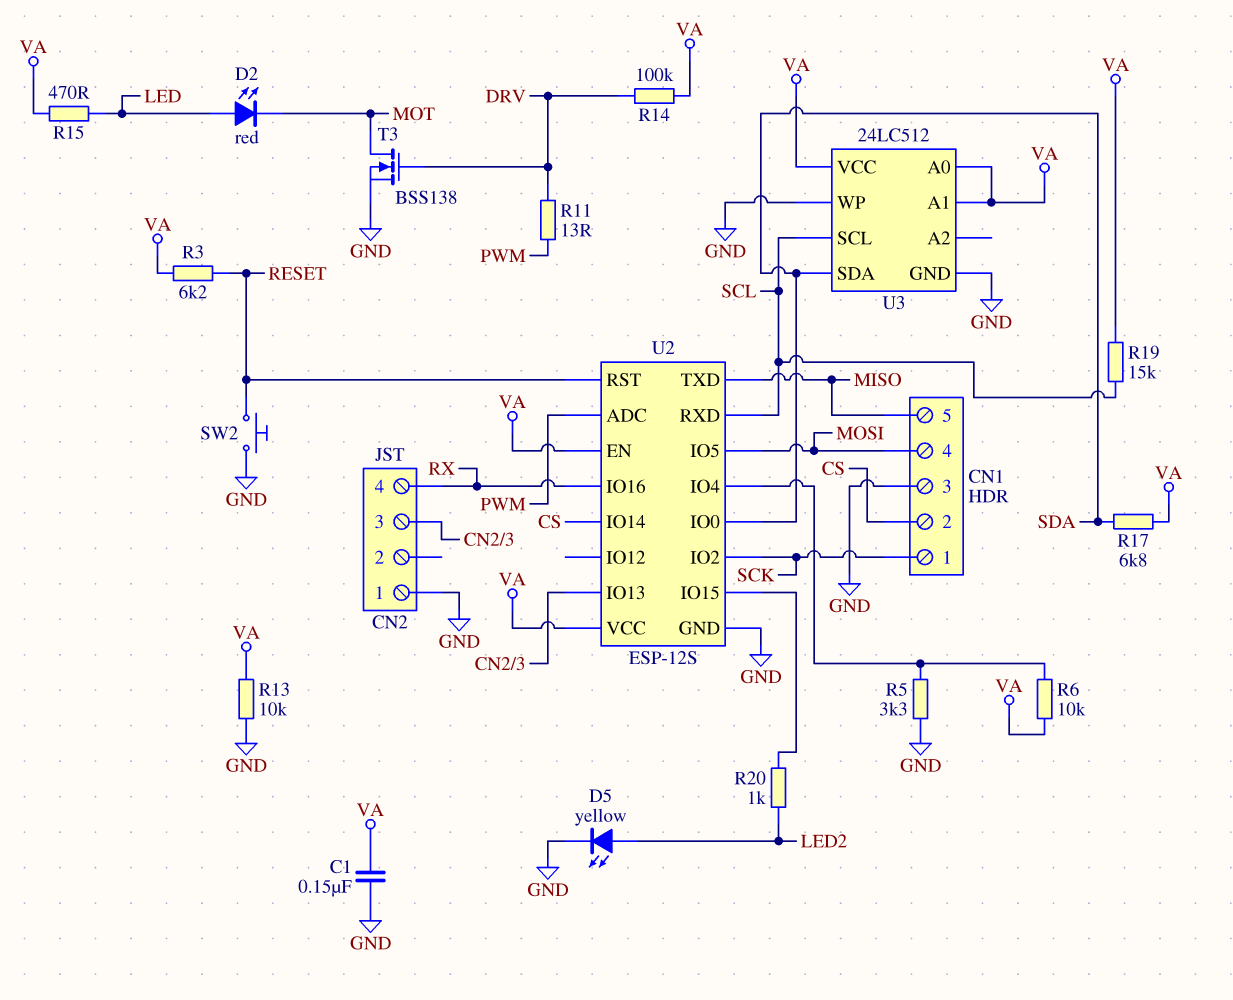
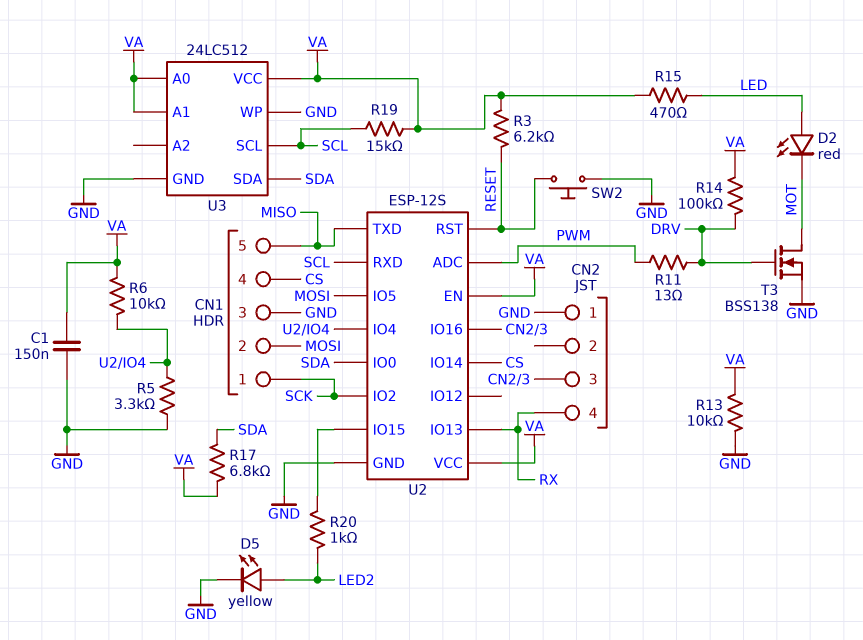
CN1 pin 2: CS -> MOSI
CN1 pin 4: MOSI -> CS
U2 pin IO13: CN2/3 -> RX
U2 pin IO16: RX -> CN2/3

